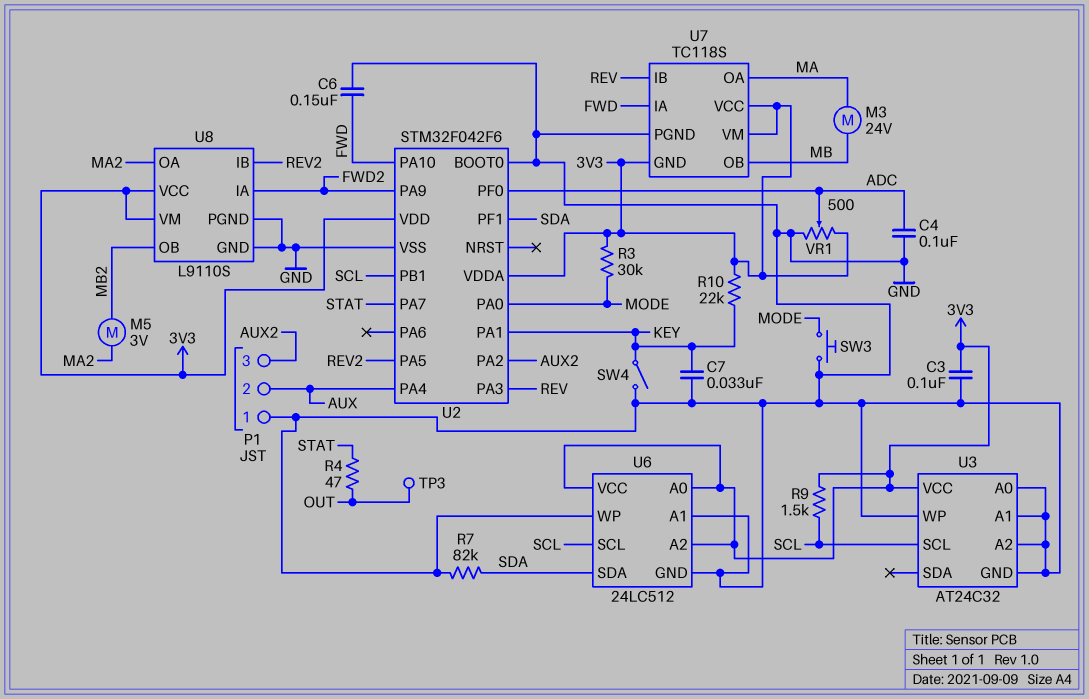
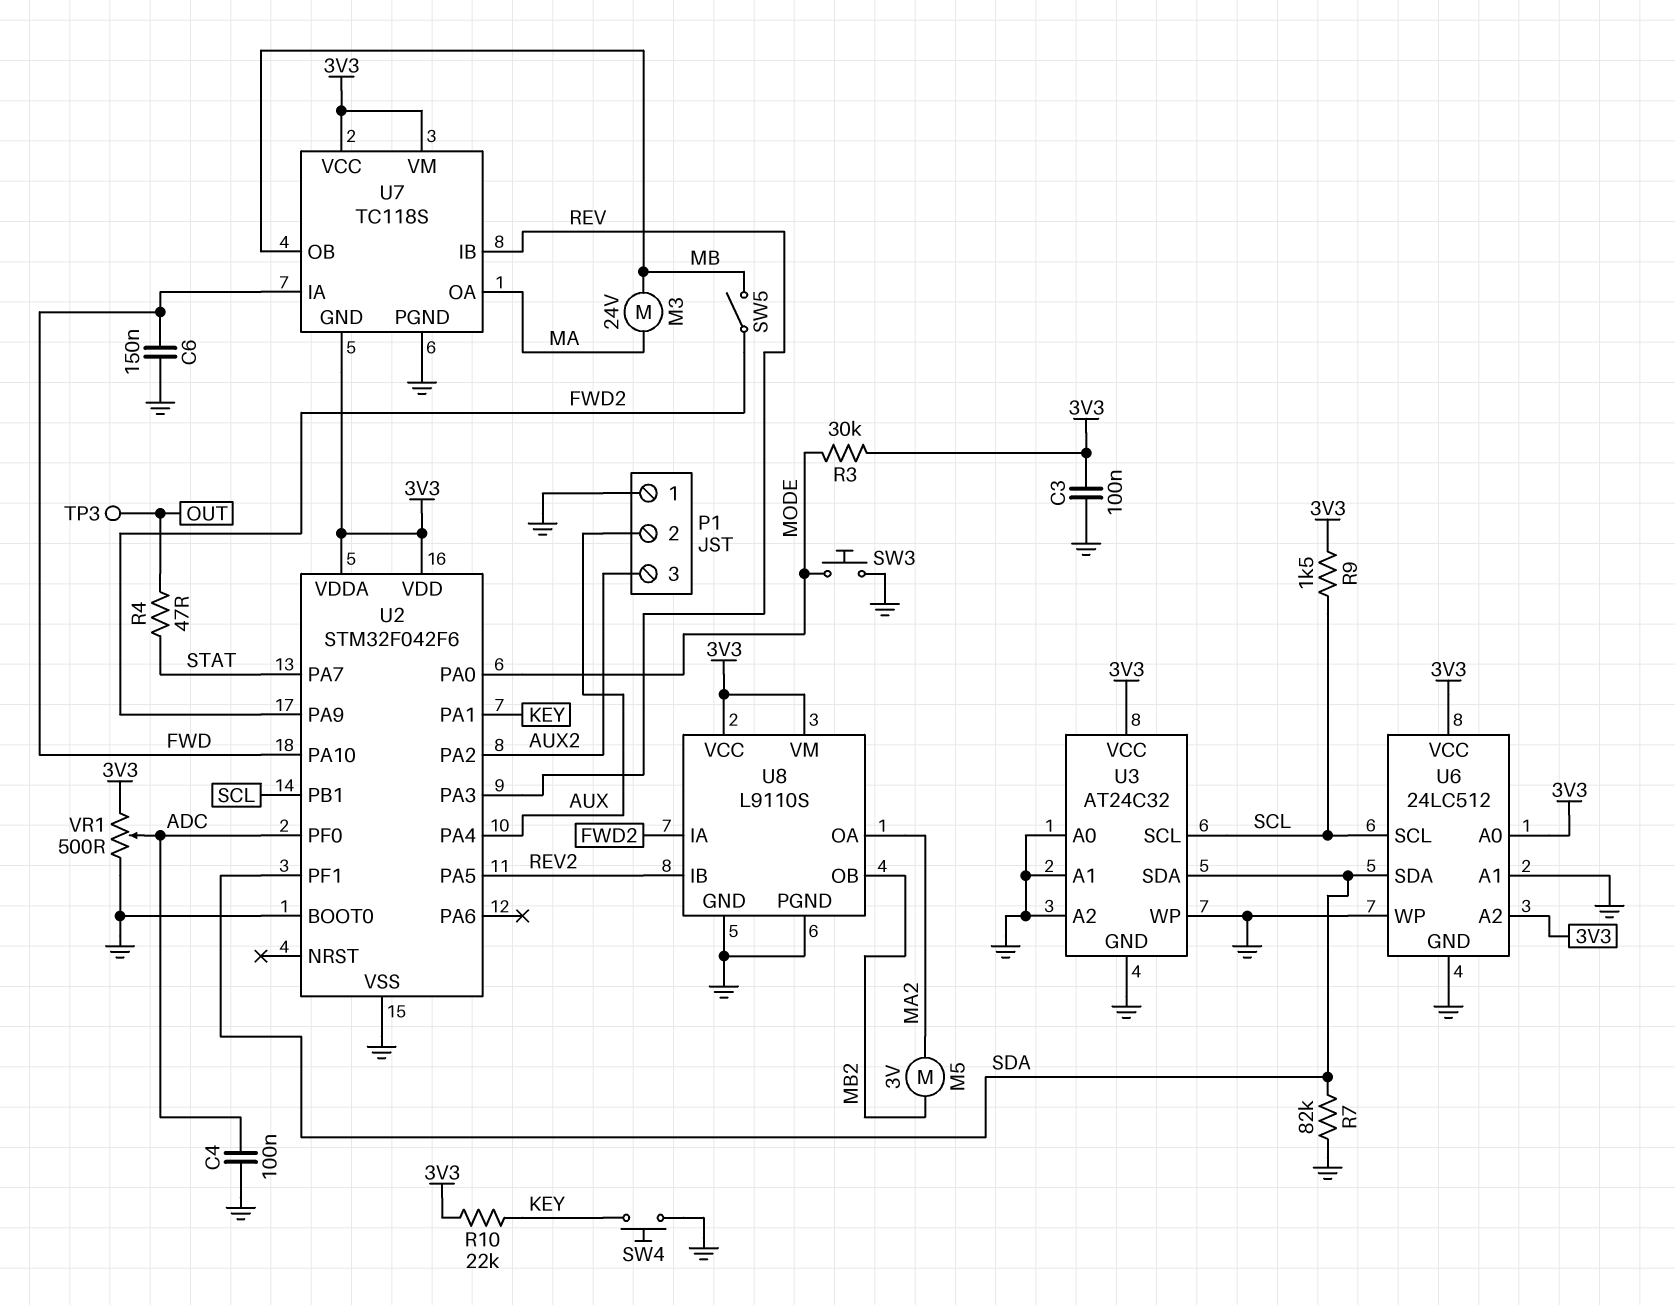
C7: 33nF (GND, KEY) -> none
SW4: switch (GND, KEY) -> button (GND, KEY)
SW5: none -> switch (FWD2, MB)
U3 pin SDA: none -> SDA

